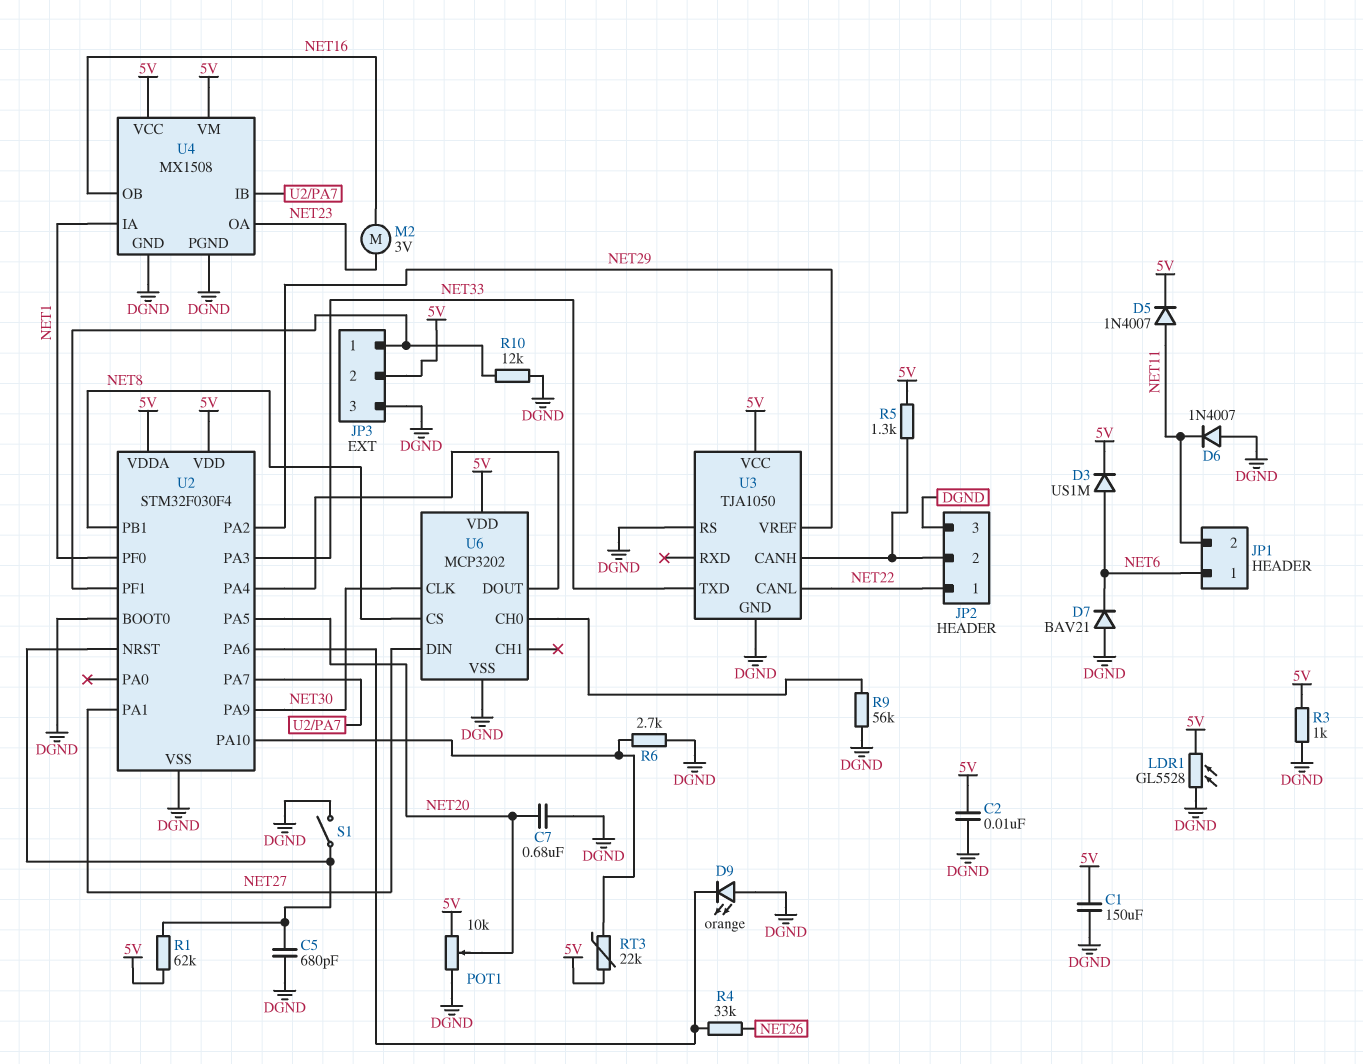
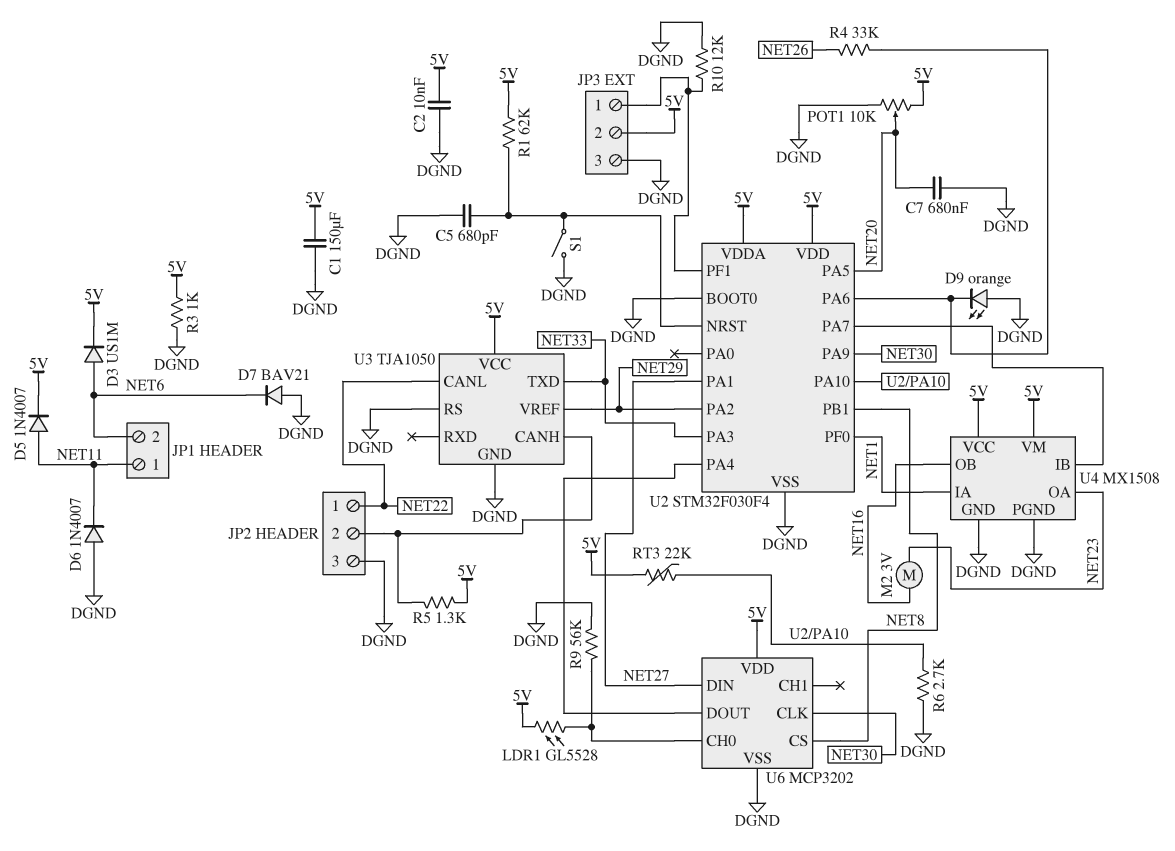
JP1 pin 1: NET6 -> NET11
JP1 pin 2: NET11 -> NET6
LDR1: GL5528 (5V, DGND) -> GL5528 (5V, U6/CH0)

